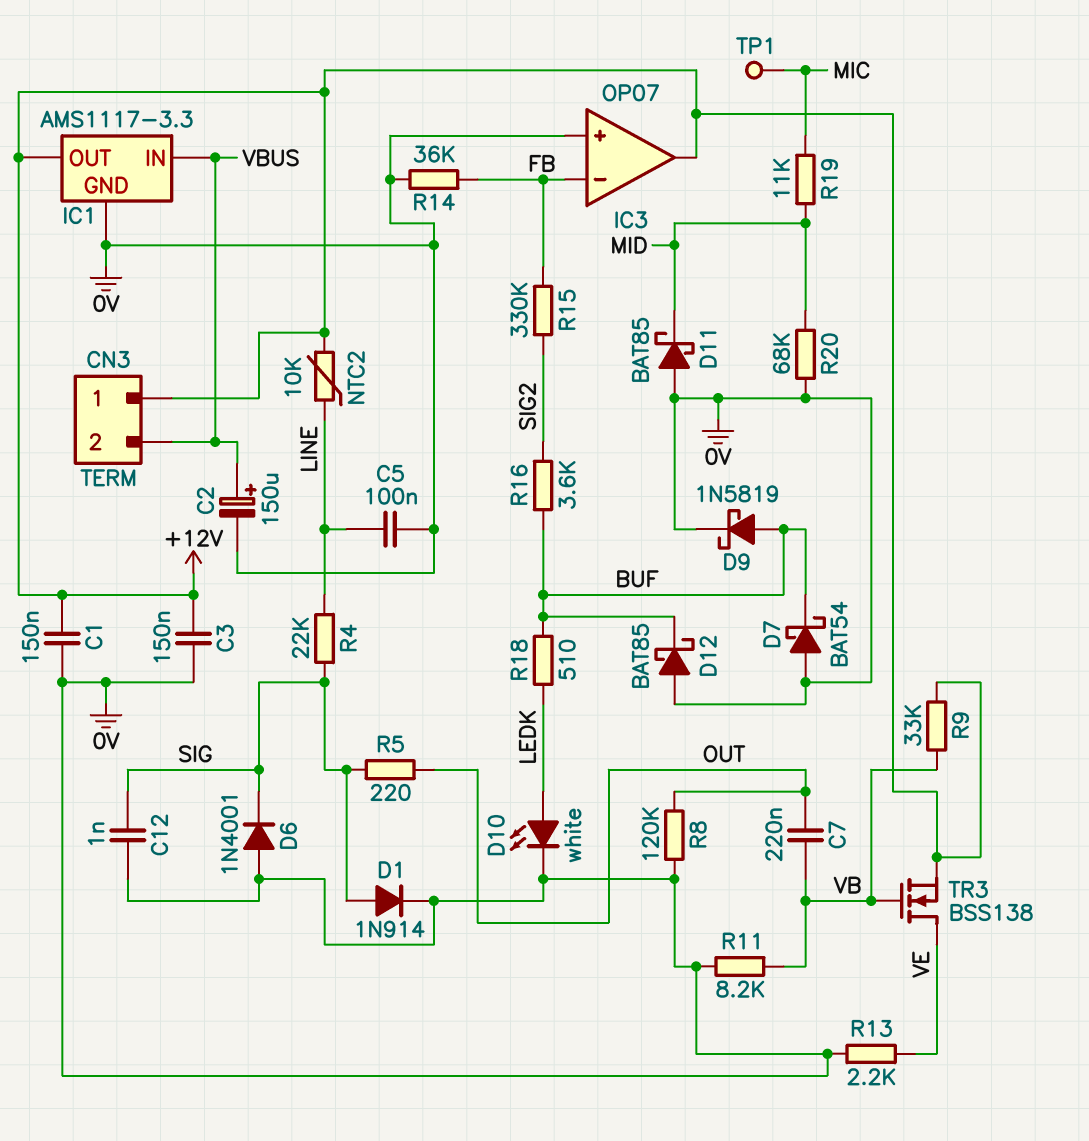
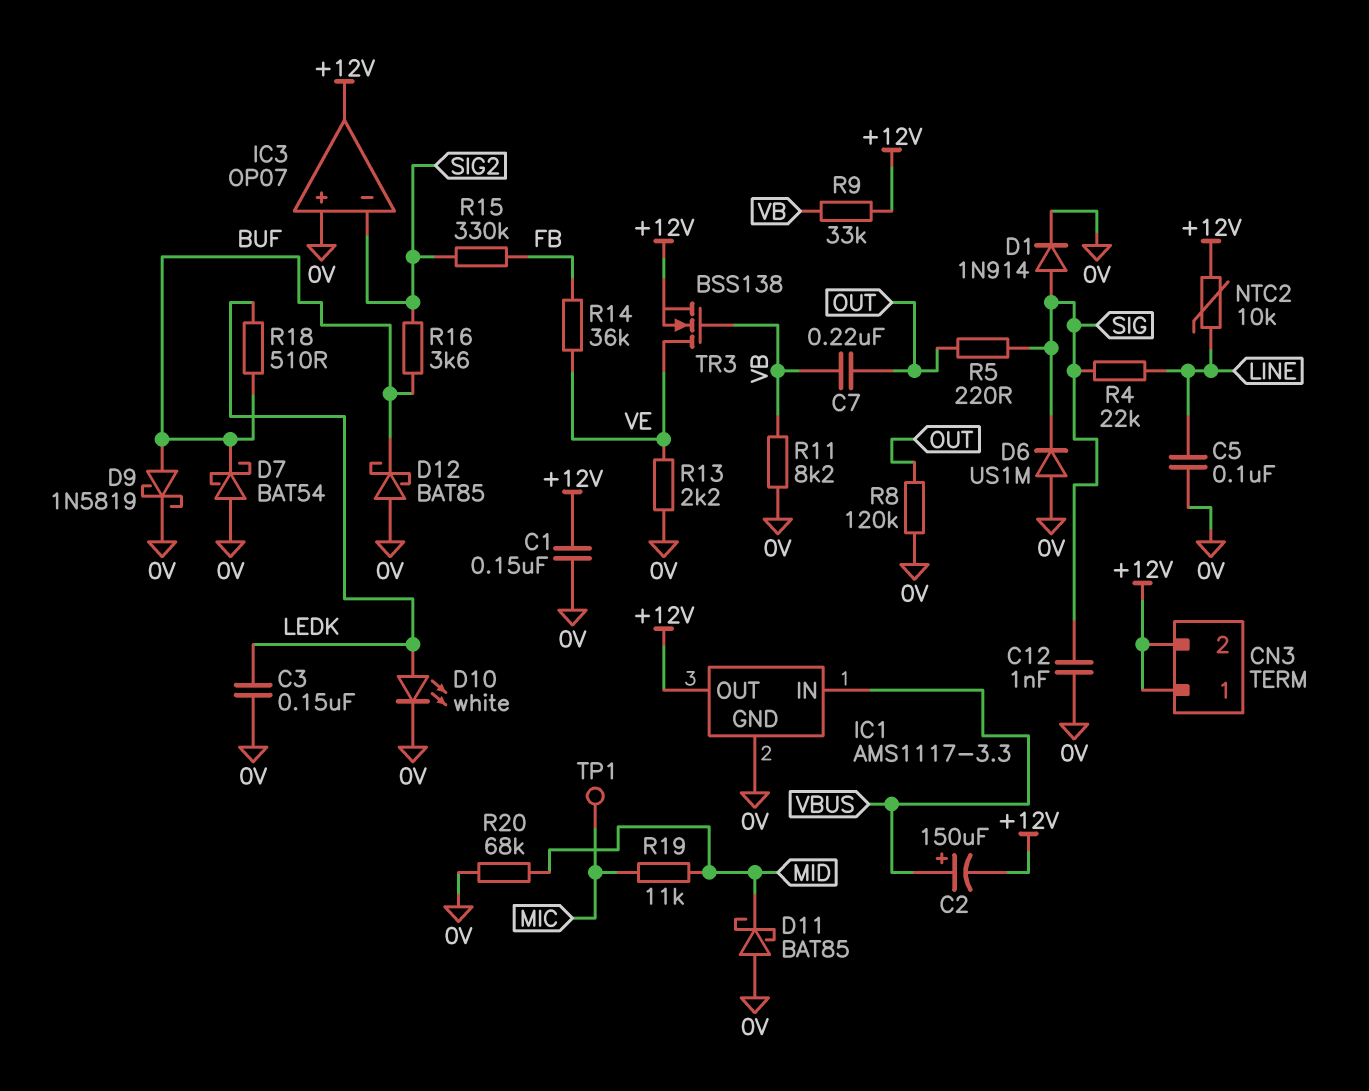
C2: 150uF (plus VBUS, minus 0V) -> 150uF (plus VBUS, minus +12V)
C3: 150nF (+12V, 0V) -> 150nF (0V, LEDK)
CN3 pin 2: VBUS -> +12V
D6: diode 1N4001 (A 0V, K SIG) -> diode US1M (A 0V, K SIG)
IC3 pin in-: FB -> SIG2
R14: 36k (0V, FB) -> 36k (FB, VE)

